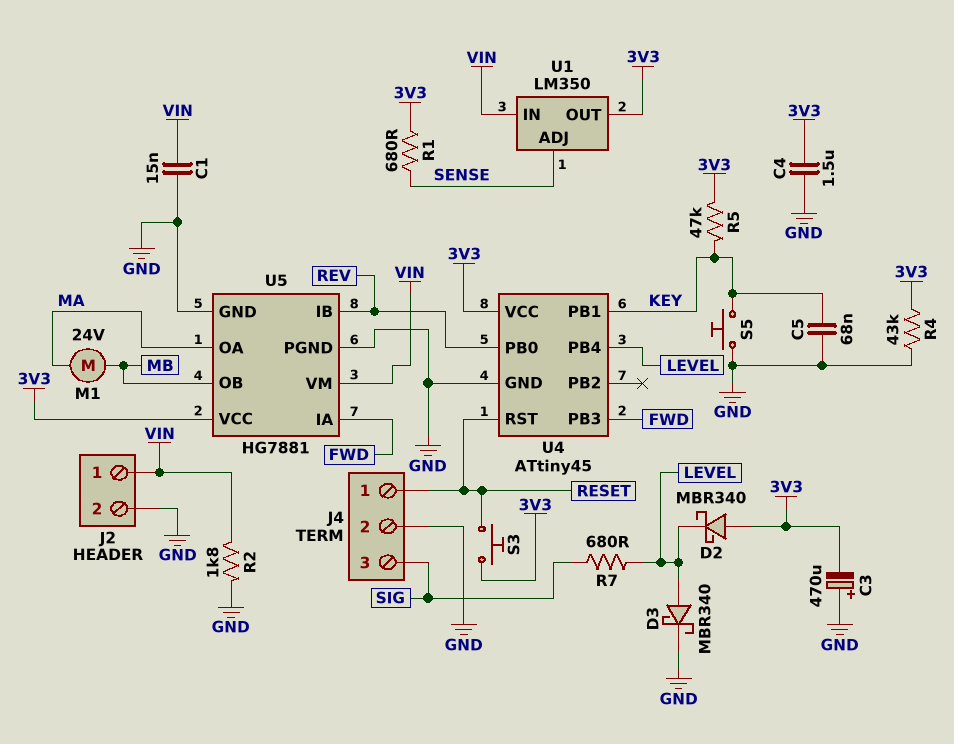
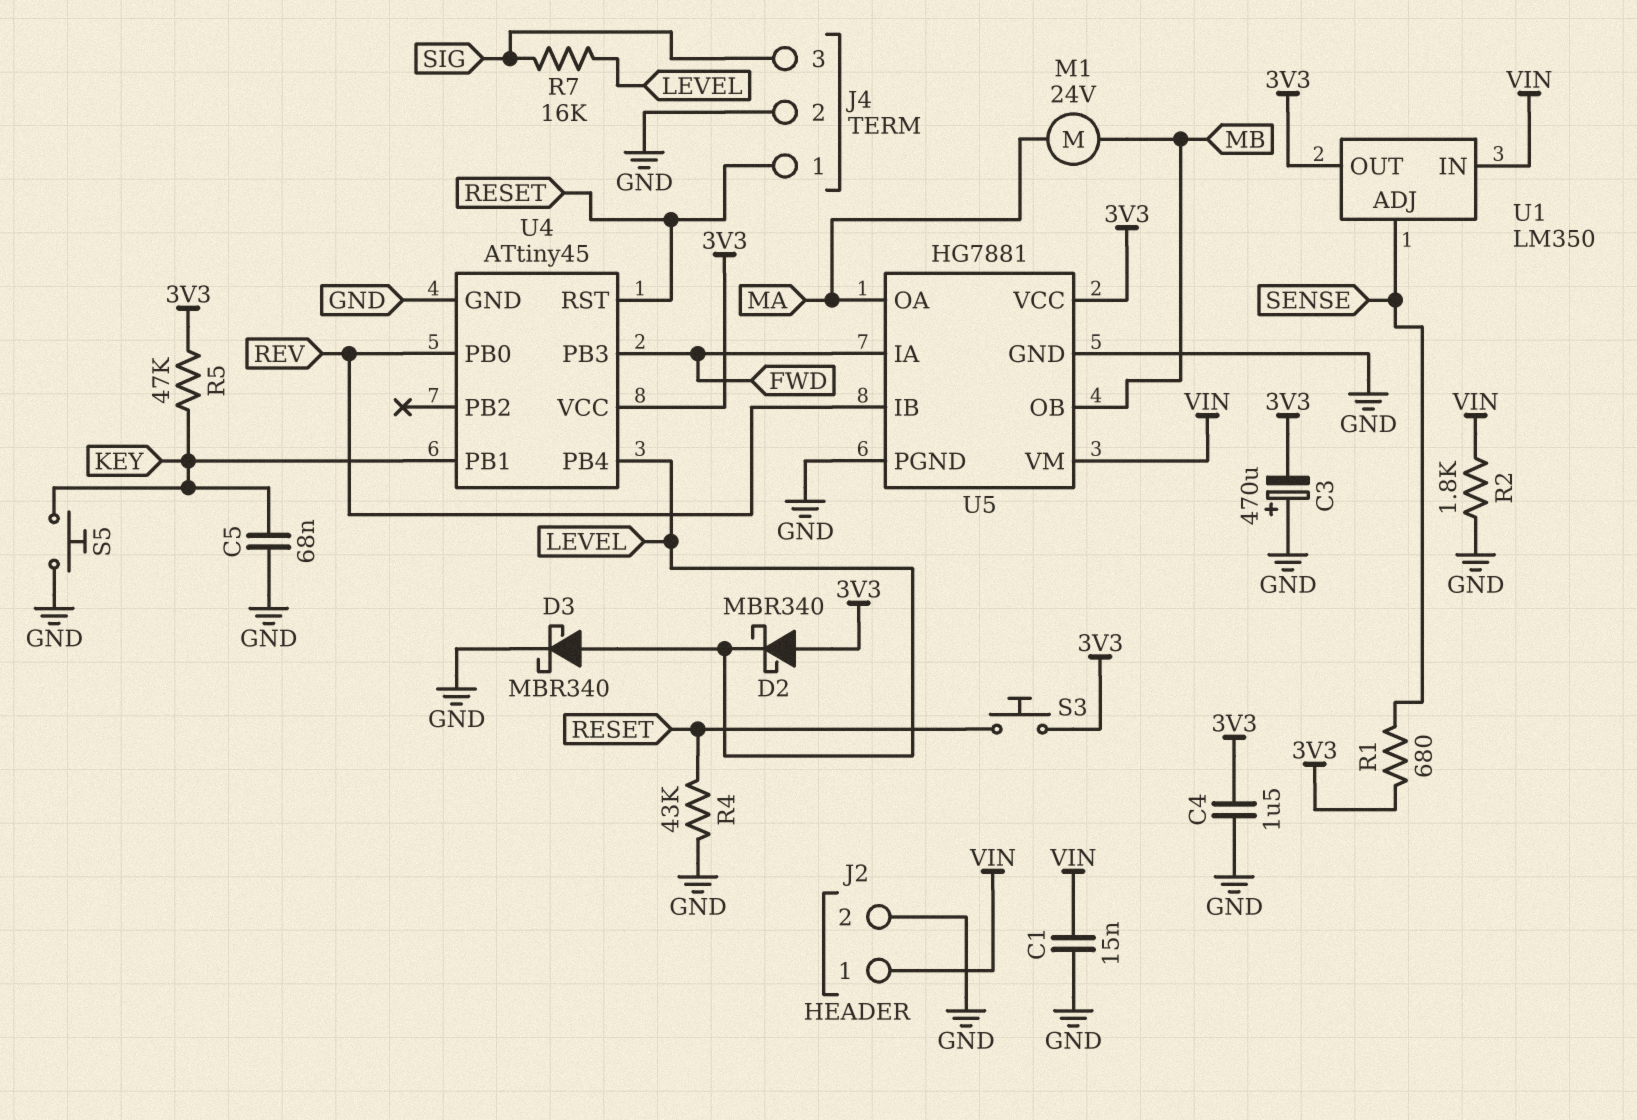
R4: 43k (3V3, GND) -> 43k (GND, RESET)
R7: 680 (LEVEL, SIG) -> 16k (LEVEL, SIG)

